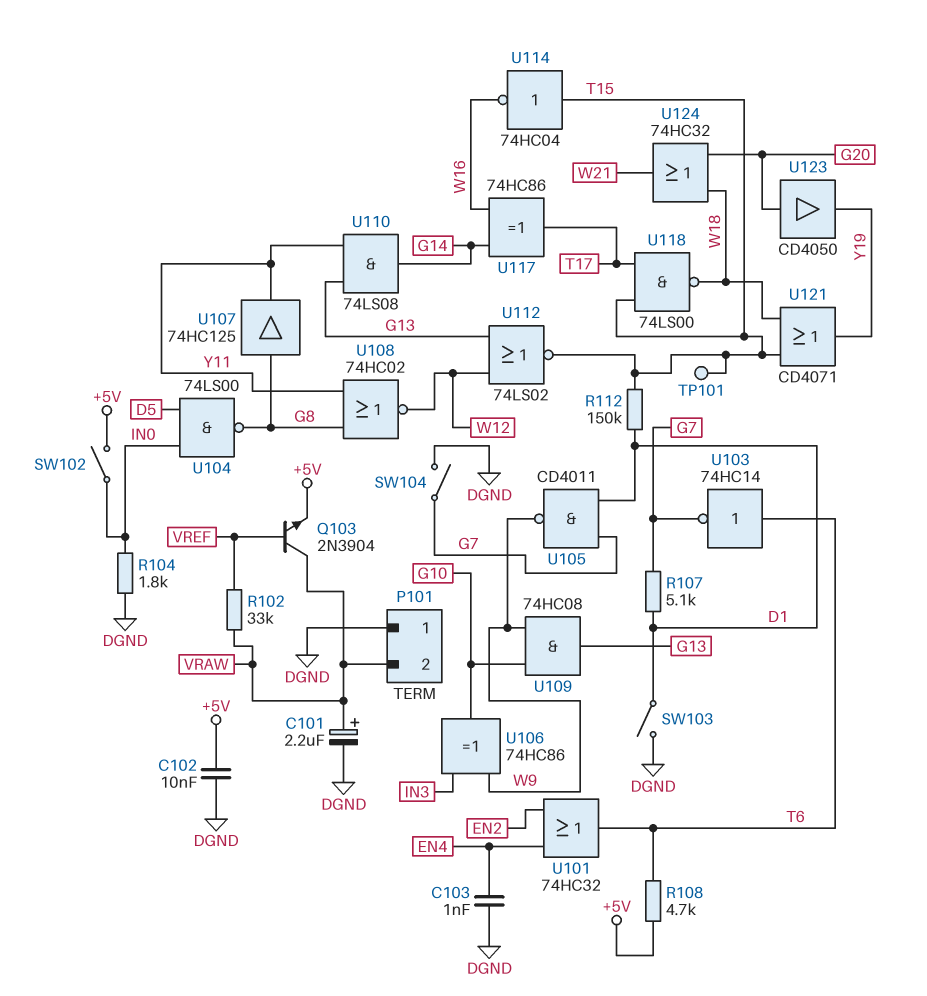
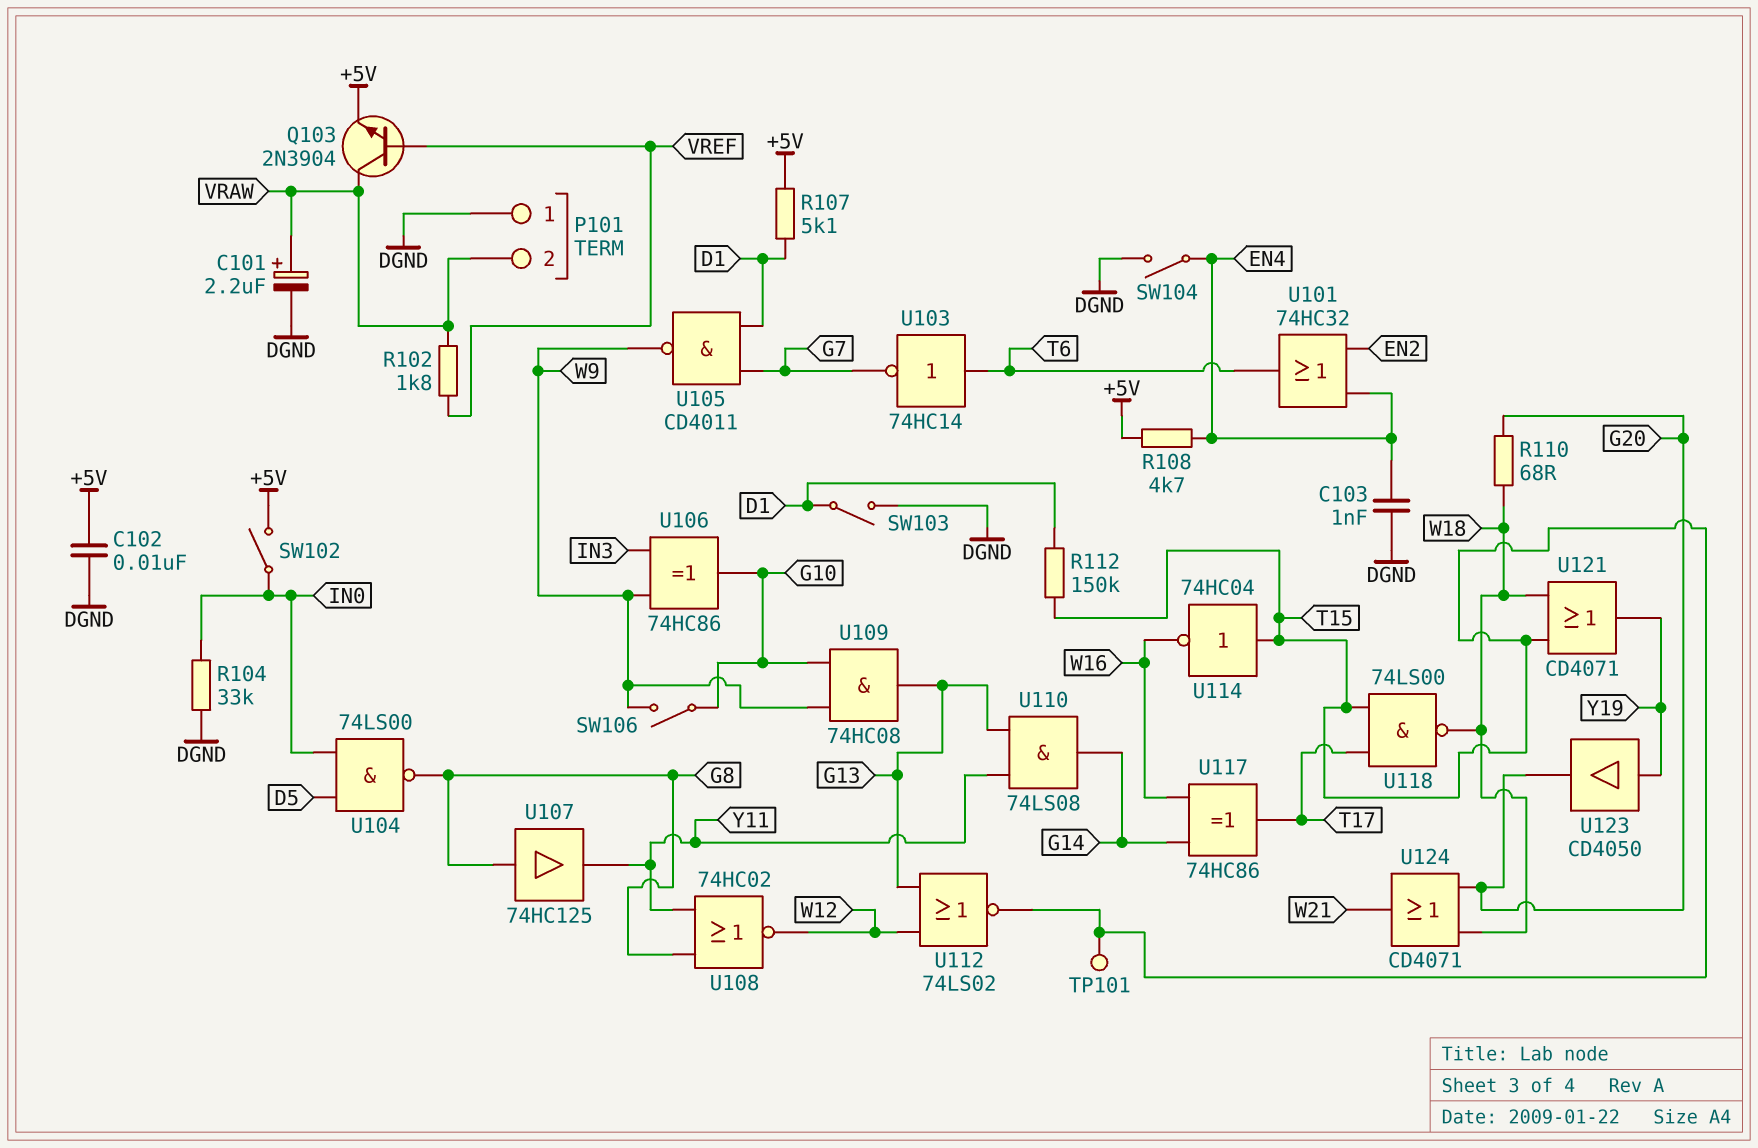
R102: 33k (VRAW, VREF) -> 1.8k (VRAW, VREF)
R104: 1.8k (DGND, IN0) -> 33k (DGND, IN0)
R107: 5.1k (D1, G7) -> 5.1k (+5V, D1)
R108: 4.7k (+5V, T6) -> 4.7k (+5V, EN4)
R110: none -> 68 (G20, W18)
SW104: switch (DGND, G7) -> switch (DGND, EN4)
SW106: none -> switch (G10, W9)
U123: buffer CD4050 (in G20, out Y19) -> buffer CD4050 (in Y19, out G20)
U124: OR 74HC32 (in G20, in W18, out W21) -> OR CD4071 (in G20, in W18, out W21)

